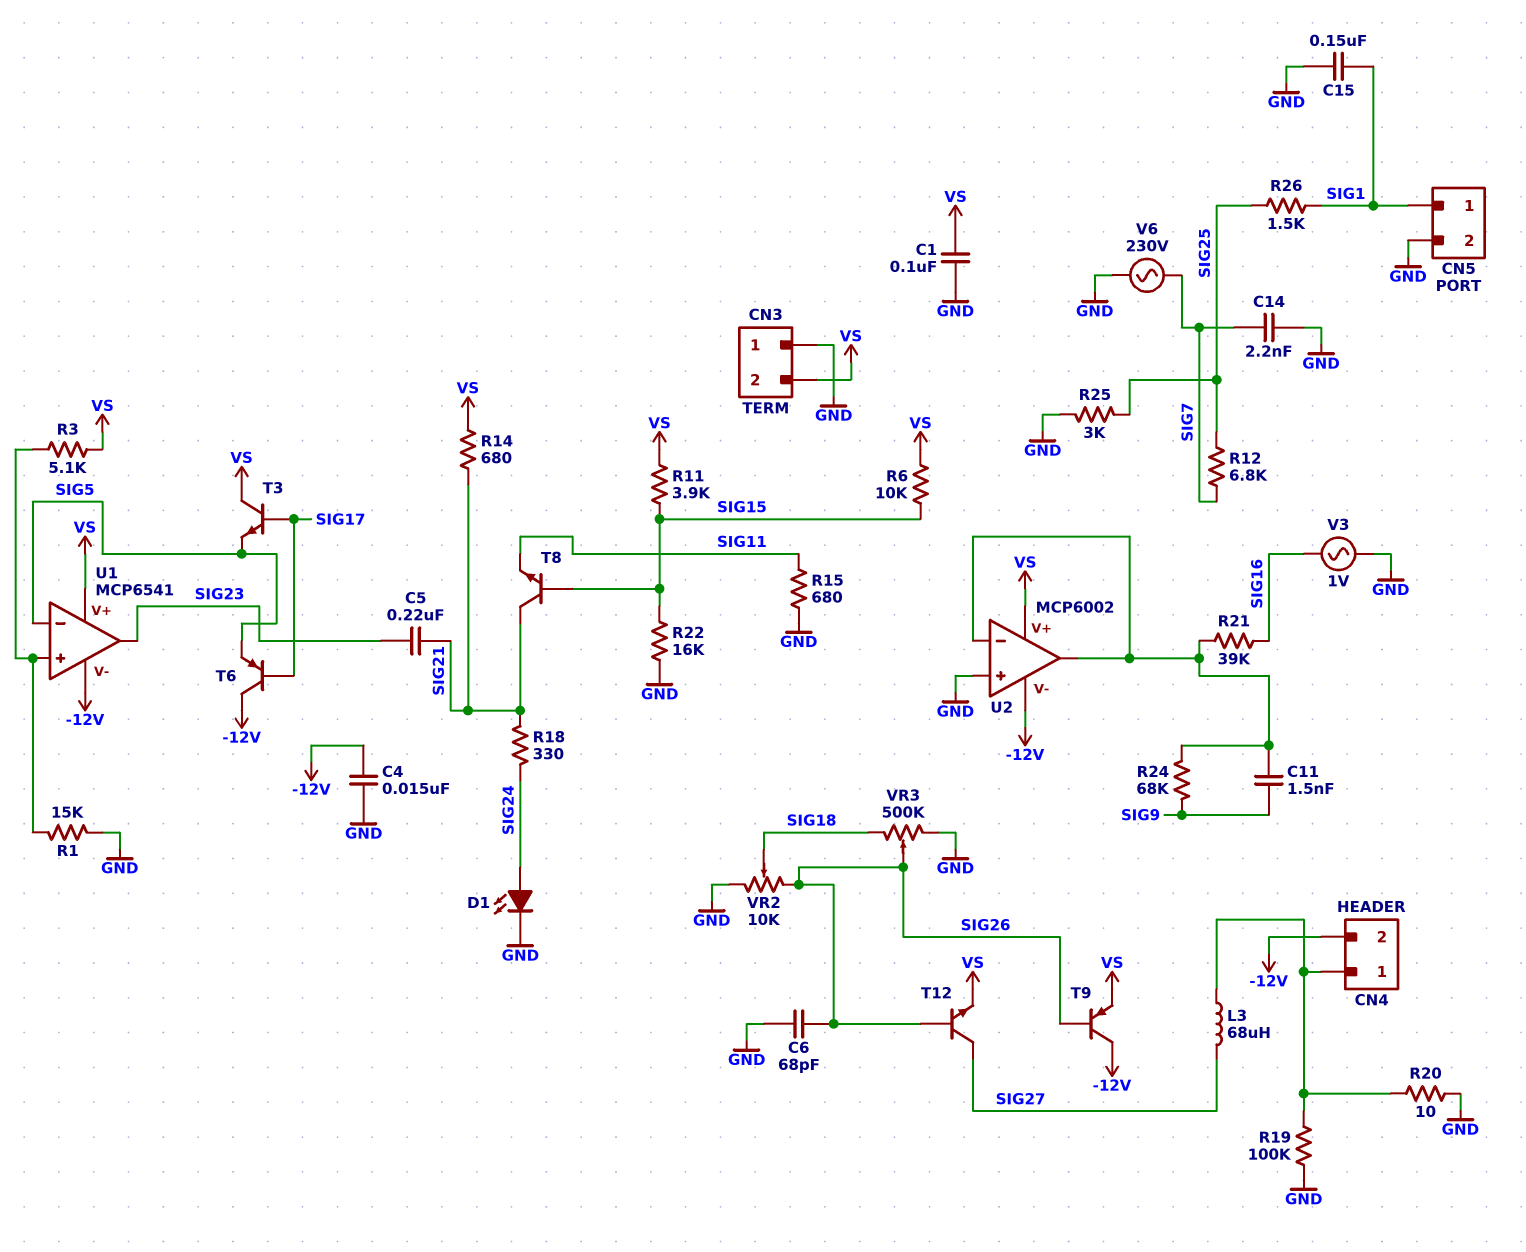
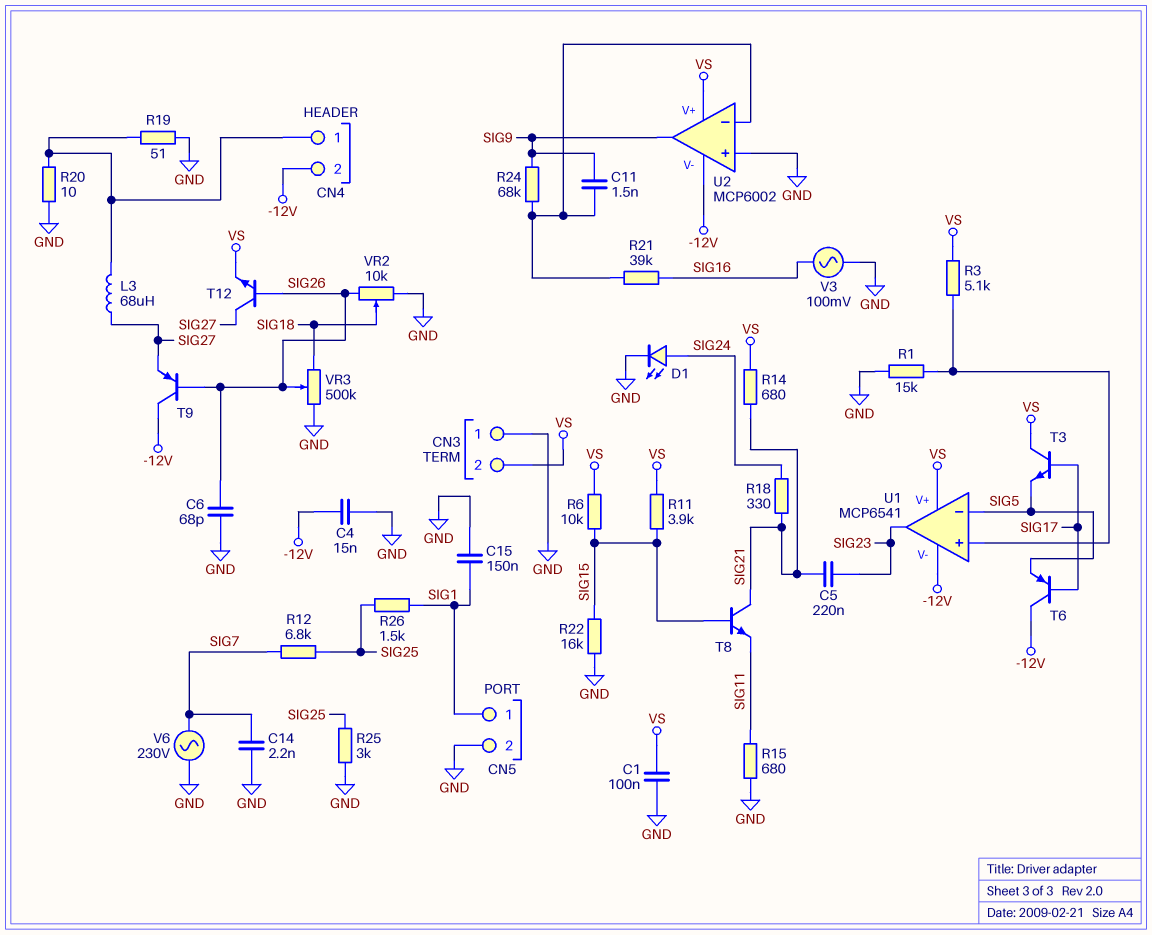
R19: 100k (CN4/1, GND) -> 51 (CN4/1, GND)
T9: PNP (B SIG26, C -12V, E VS) -> PNP (B SIG26, C -12V, E SIG27)
U2 pin out: U2/in- -> SIG9
V3: AC 1V (GND, SIG16) -> AC 100mV (GND, SIG16)

